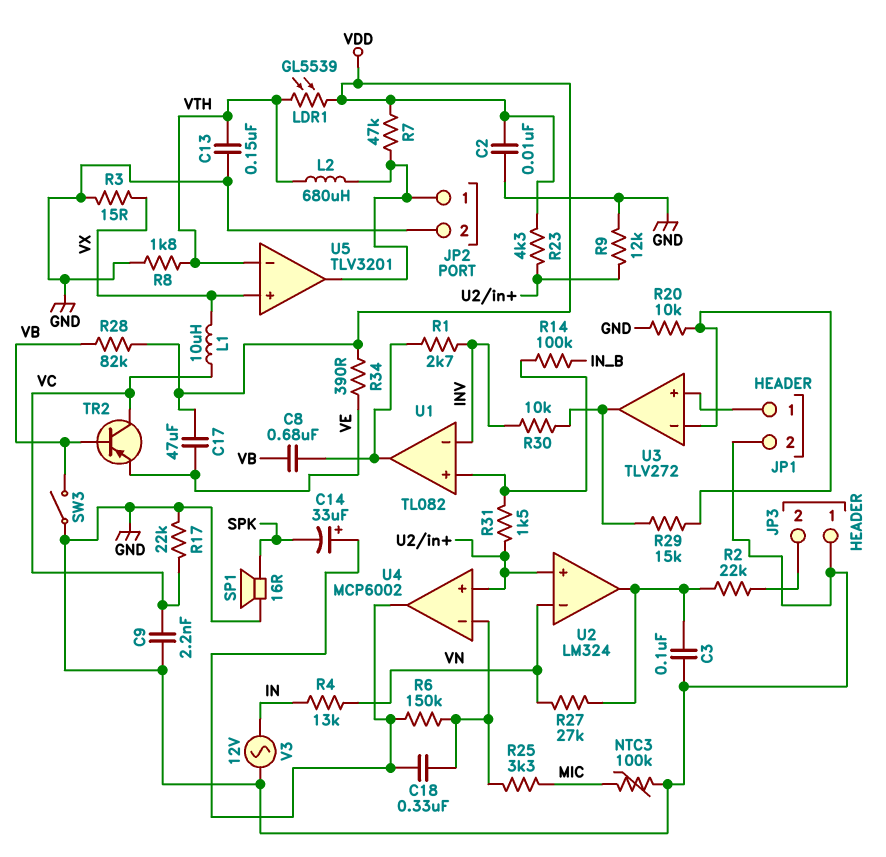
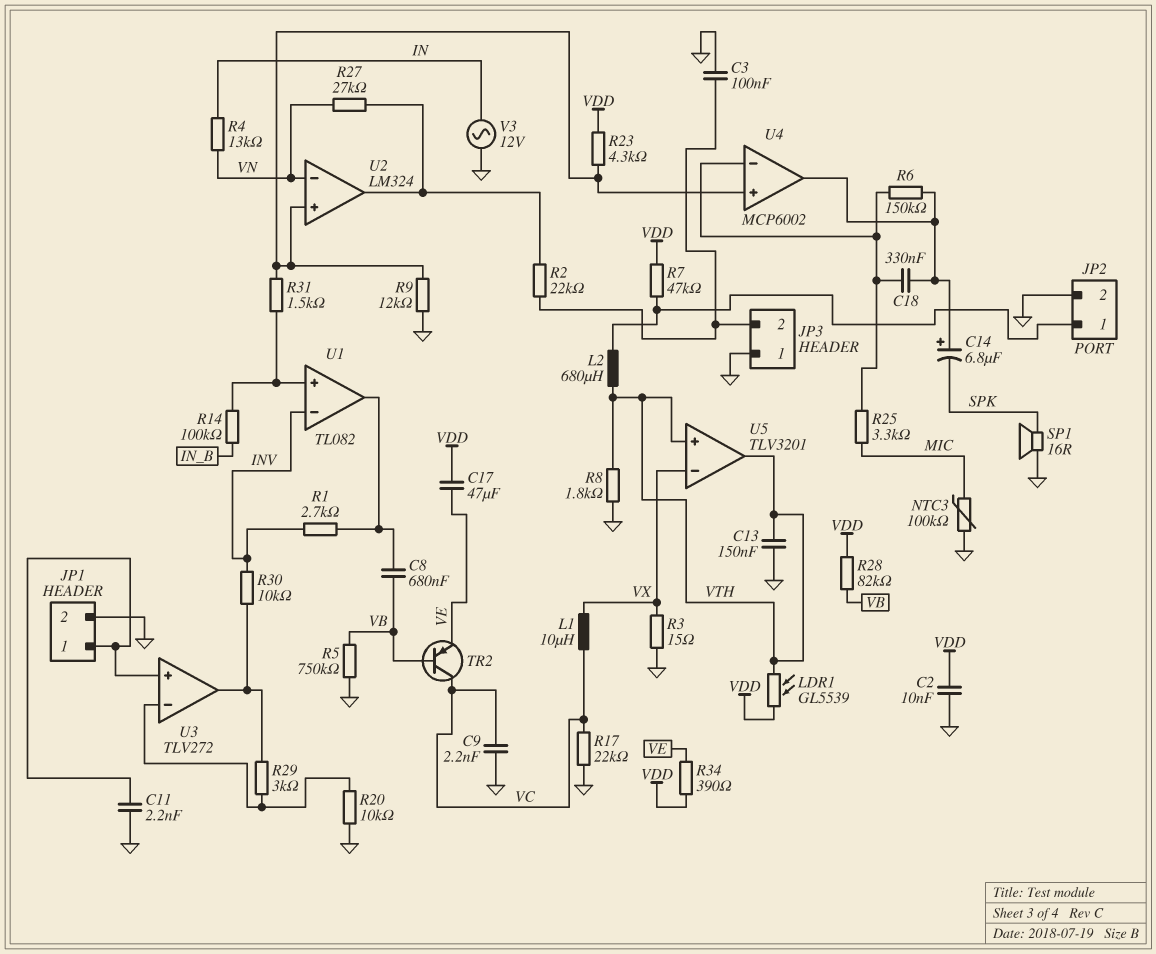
C3: 100nF (GND, U2/out) -> 100nF (GND, JP3/2)
C11: none -> 2.2nF (GND, JP1/1)
C14: 33uF (plus U4/out, minus SPK) -> 6.8uF (plus U4/out, minus SPK)
R5: none -> 750k (GND, VB)
R29: 15k (U3/in-, U3/out) -> 3k (U3/in-, U3/out)
SW3: switch (GND, VB) -> none
U5 pin in+: VX -> VTH
U5 pin in-: VTH -> VX
U5 pin out: JP2/1 -> VTH

